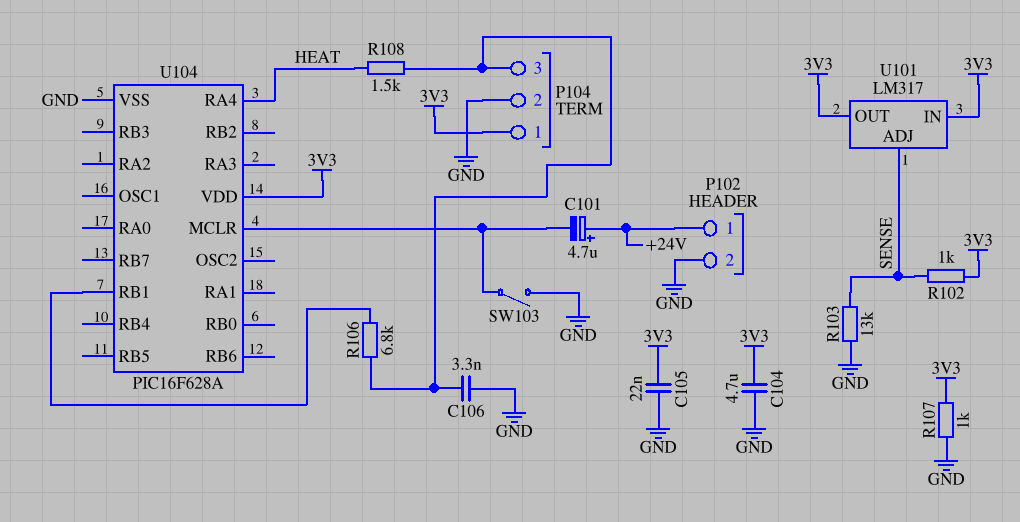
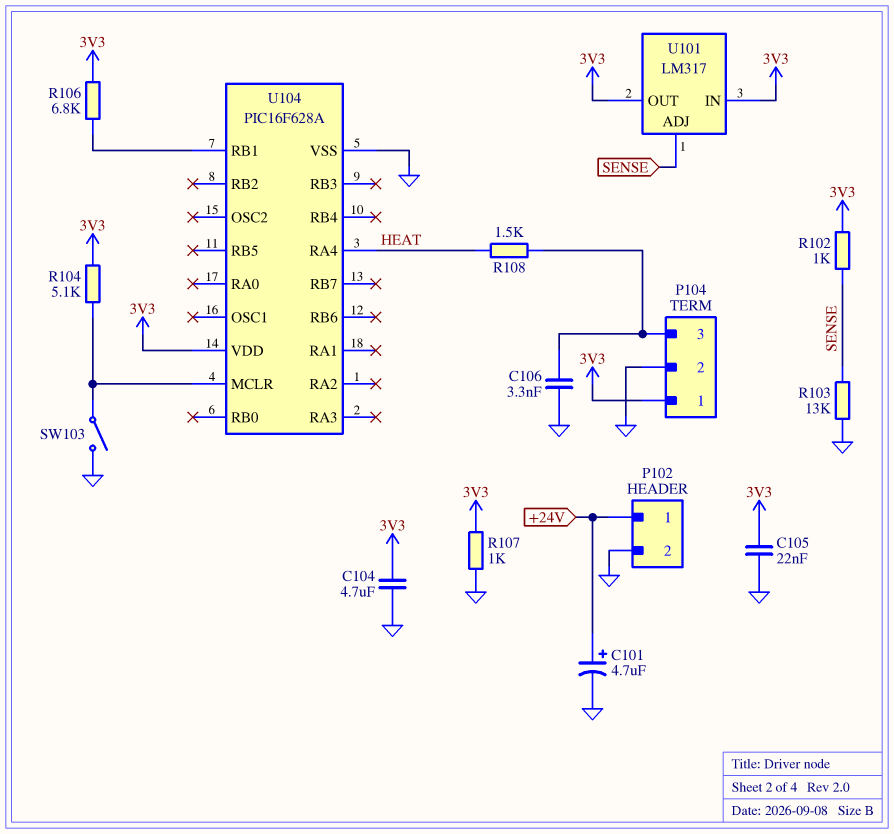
C101: 4.7uF (plus +24V, minus U104/MCLR) -> 4.7uF (plus +24V, minus GND)
R104: none -> 5.1k (3V3, U104/MCLR)
R106: 6.8k (P104/3, U104/RB1) -> 6.8k (3V3, U104/RB1)

